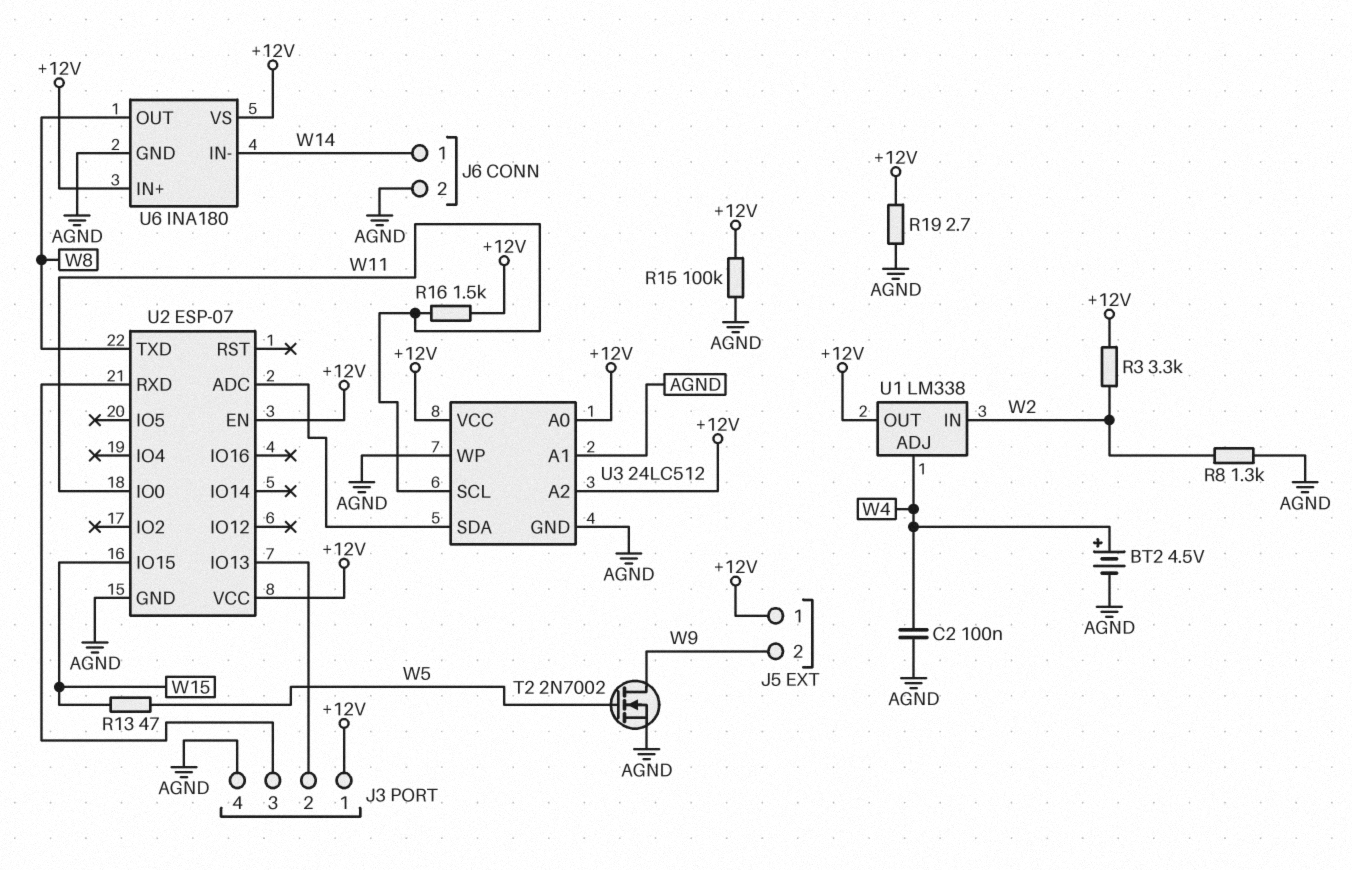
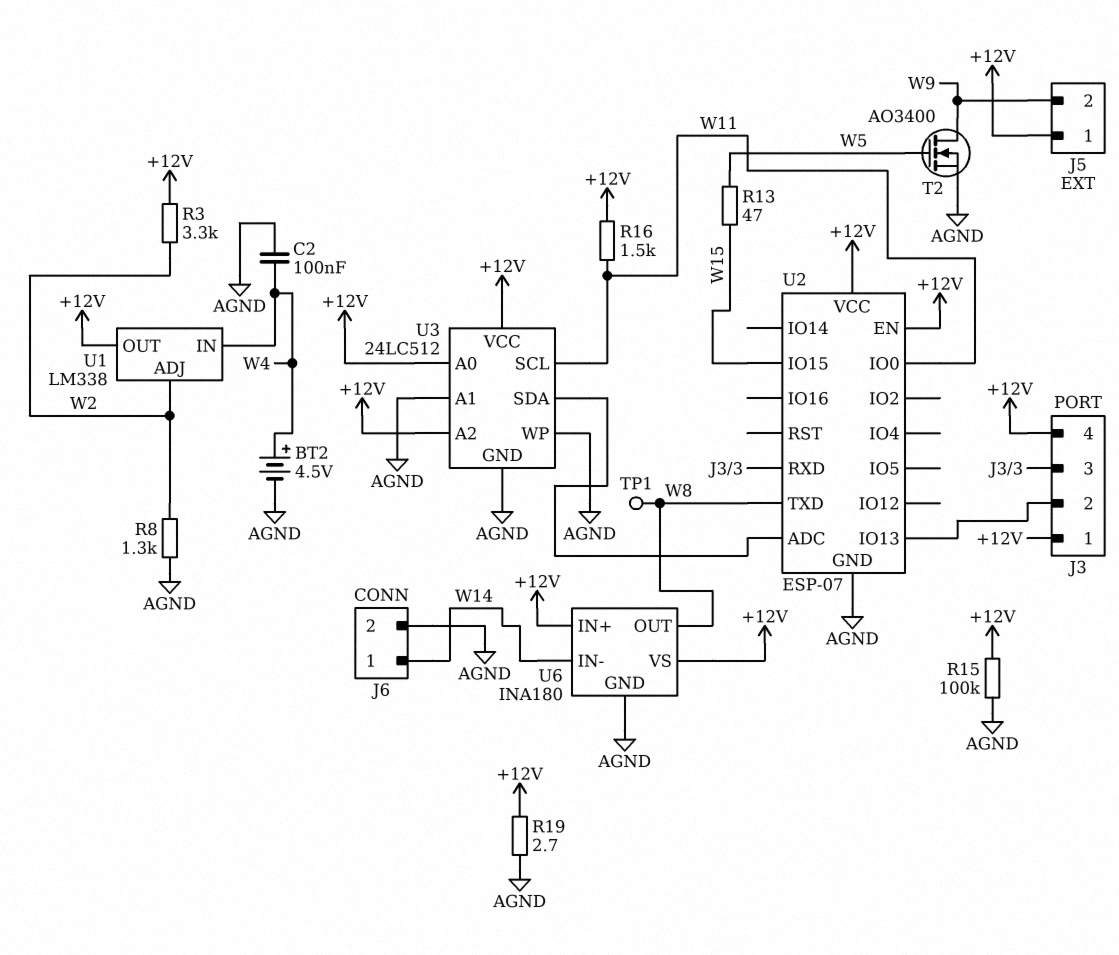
J3 pin 4: AGND -> +12V
T2: NMOS 2N7002 (G W5, D W9, S AGND) -> NMOS AO3400 (G W5, D W9, S AGND)
TP1: none -> test point (W8)
U1 pin ADJ: W4 -> W2
U1 pin IN: W2 -> W4

